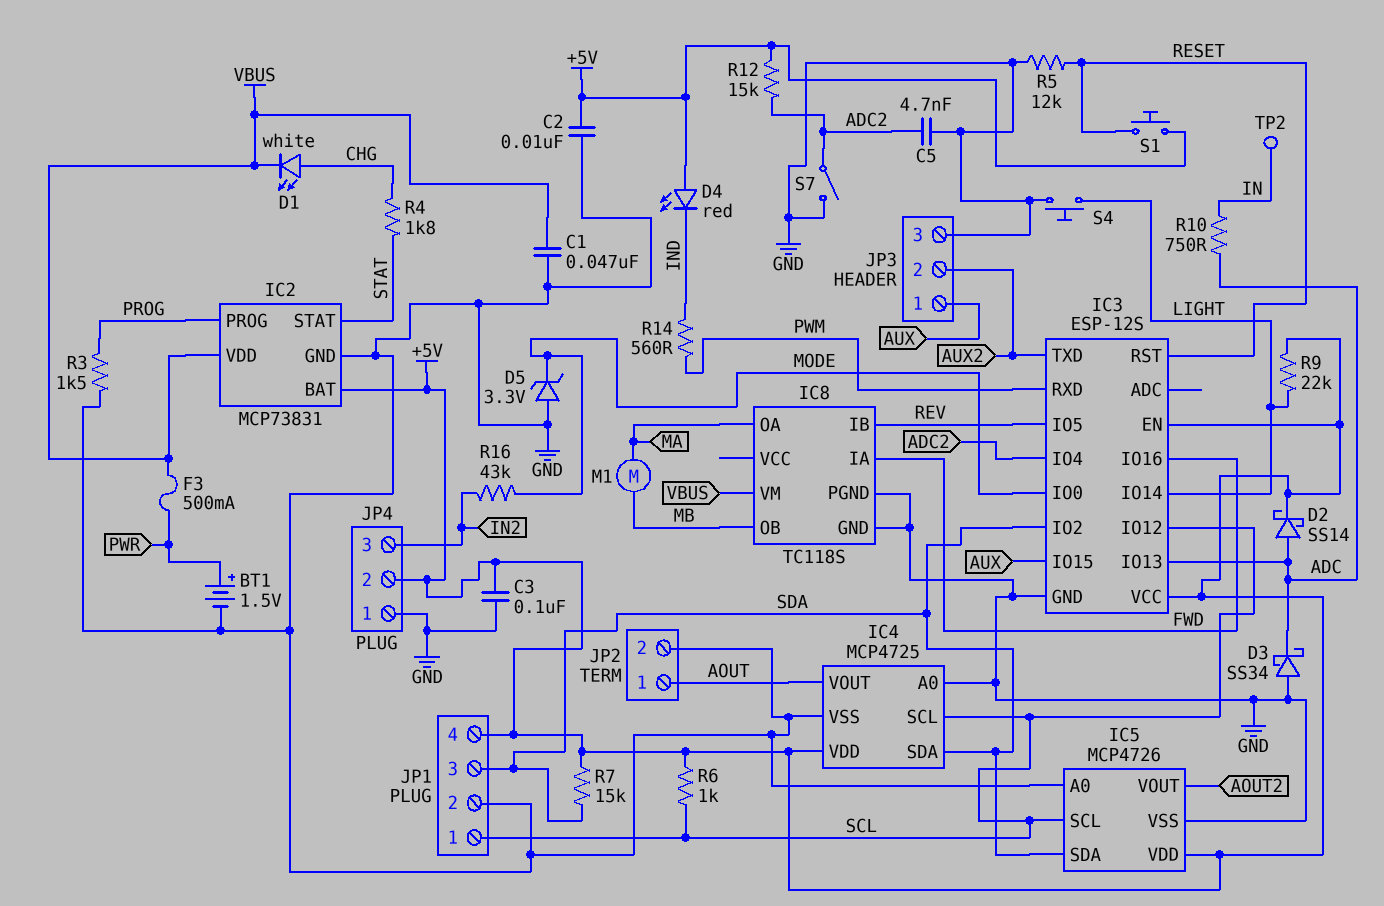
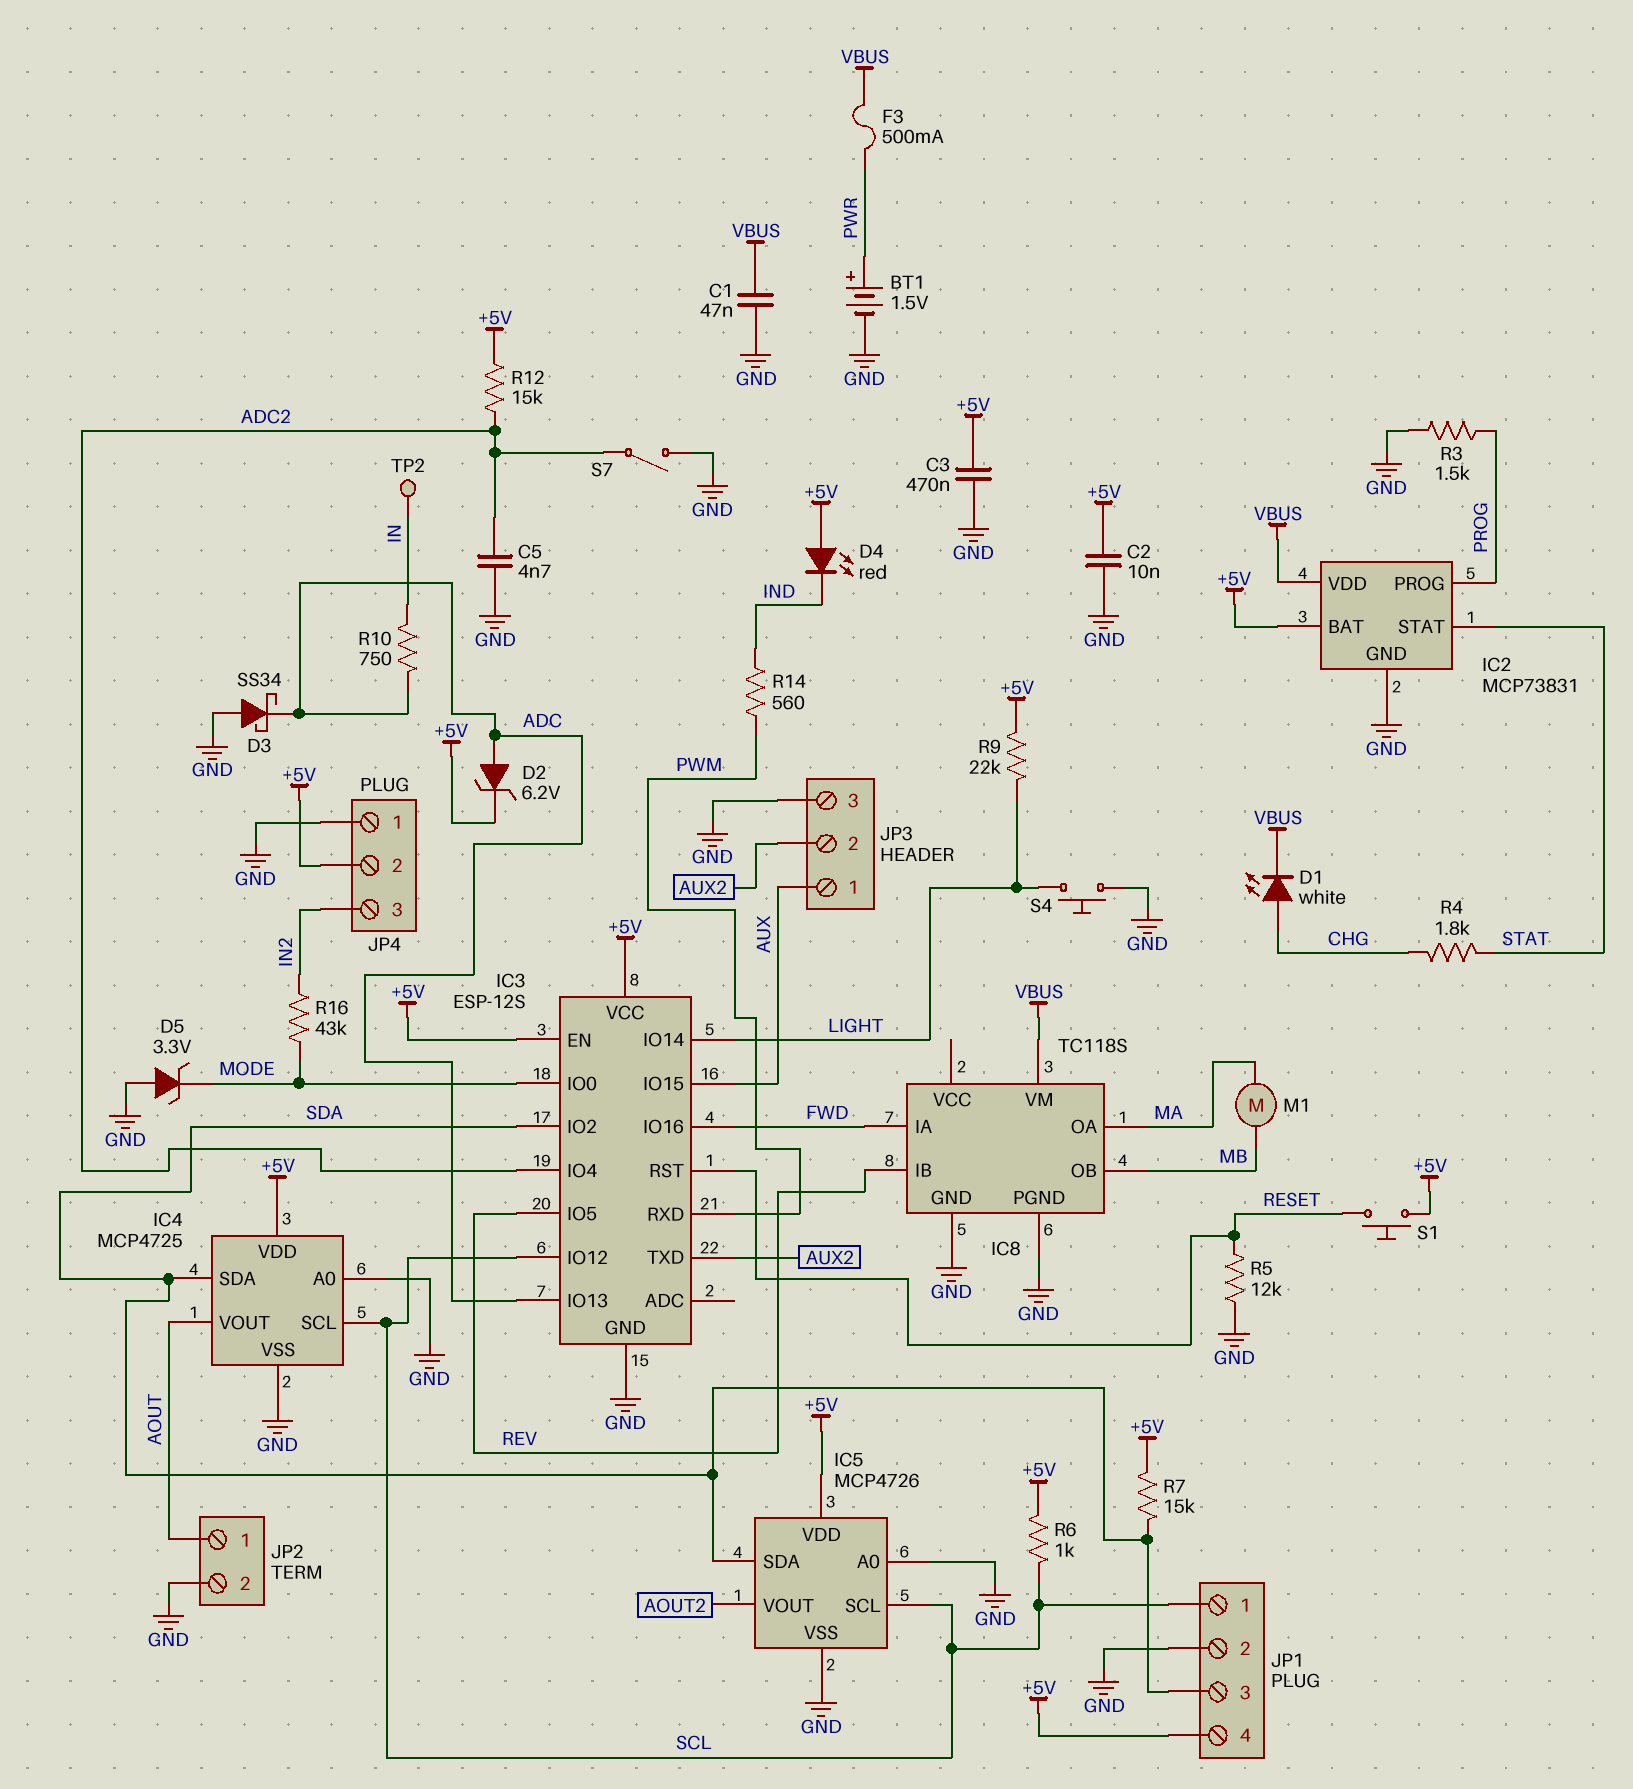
C3: 100nF (+5V, GND) -> 470nF (+5V, GND)
D2: schottky SS14 (A ADC, K +5V) -> zener 6.2V (A ADC, K +5V)

